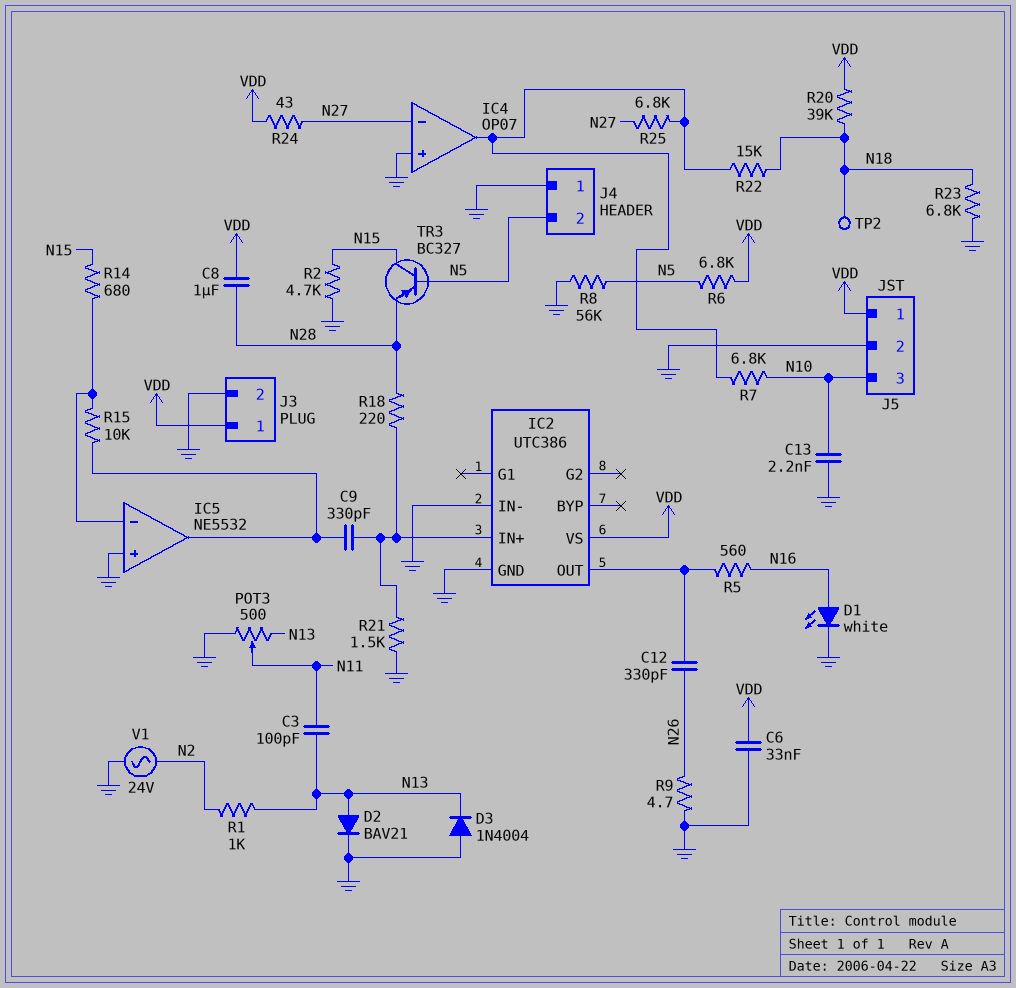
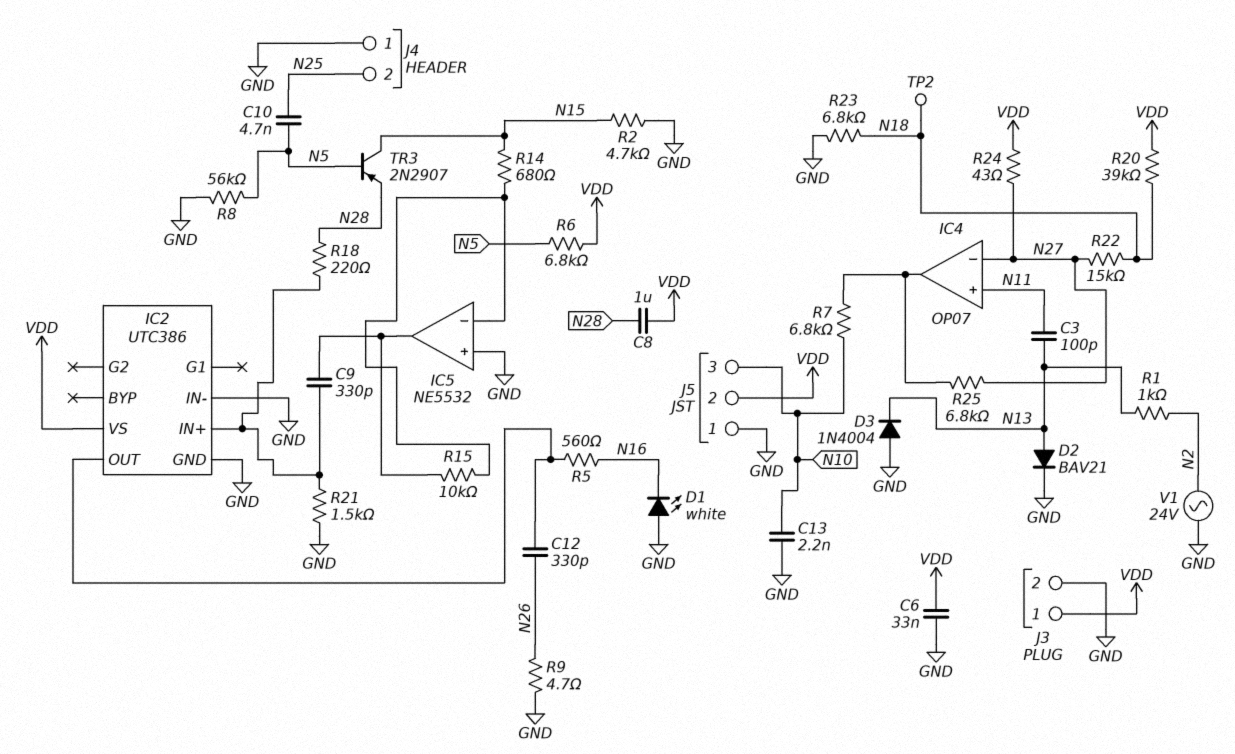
C10: none -> 4.7nF (N5, N25)
D1: LED white (A N16, K GND) -> LED white (A GND, K N16)
IC4 pin in+: GND -> N11
J4 pin 2: N5 -> N25
J5 pin 1: VDD -> GND
J5 pin 2: GND -> VDD
POT3: 500 (GND, N13, wiper N11) -> none
R22: 15k (IC4/out, N18) -> 15k (N18, N27)
TR3: PNP BC327 (B N5, C N15, E N28) -> PNP 2N2907 (B N5, C N15, E N28)

